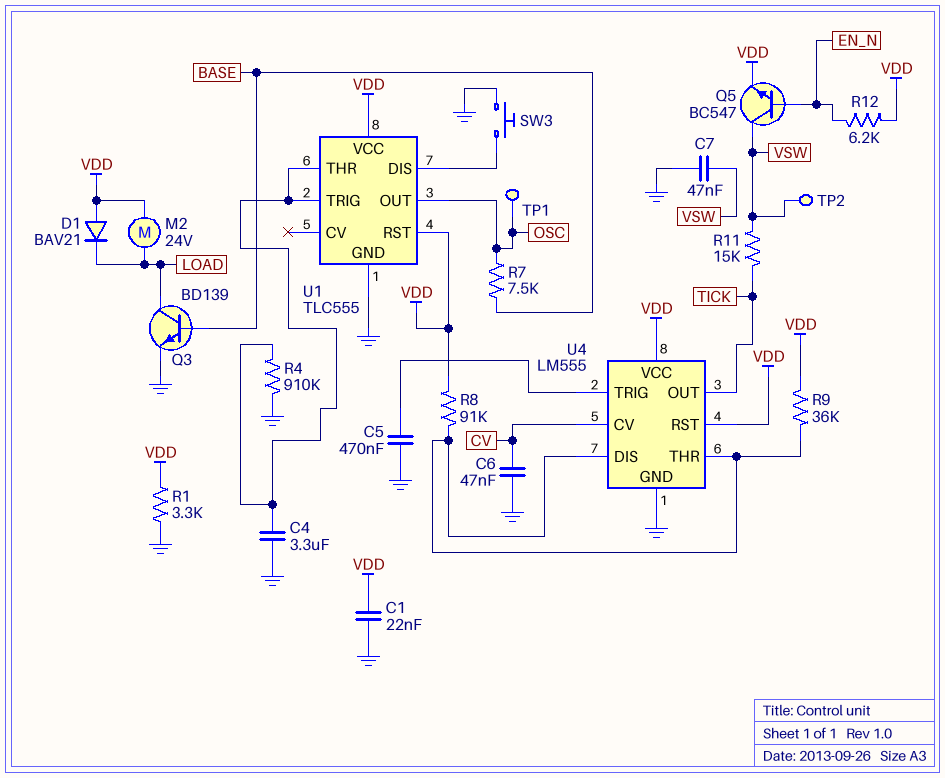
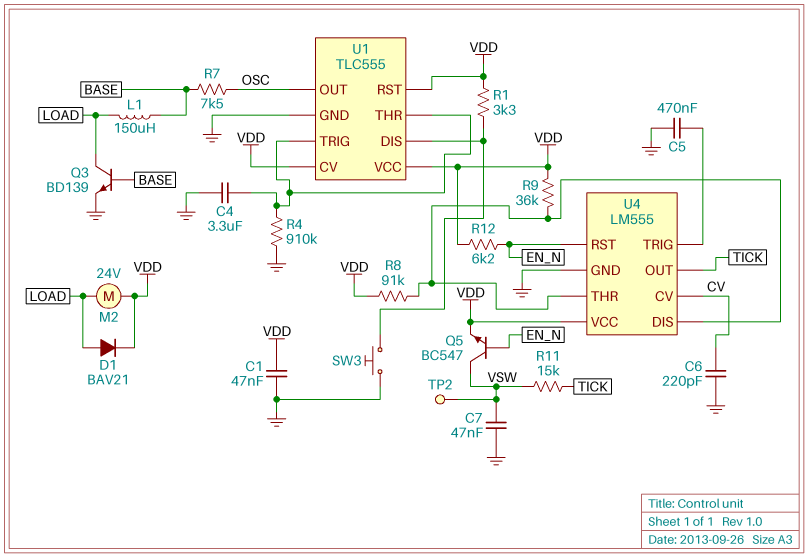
C1: 22nF (GND, VDD) -> 47nF (GND, VDD)
C6: 47nF (CV, GND) -> 220pF (CV, GND)
D1: diode BAV21 (A VDD, K LOAD) -> diode BAV21 (A LOAD, K VDD)
L1: none -> 150uH (BASE, LOAD)
R1: 3.3k (GND, VDD) -> 3.3k (U1/DIS, VDD)
TP1: test point (OSC) -> none
U1 pin CV: none -> VDD
U4 pin RST: VDD -> EN_N

